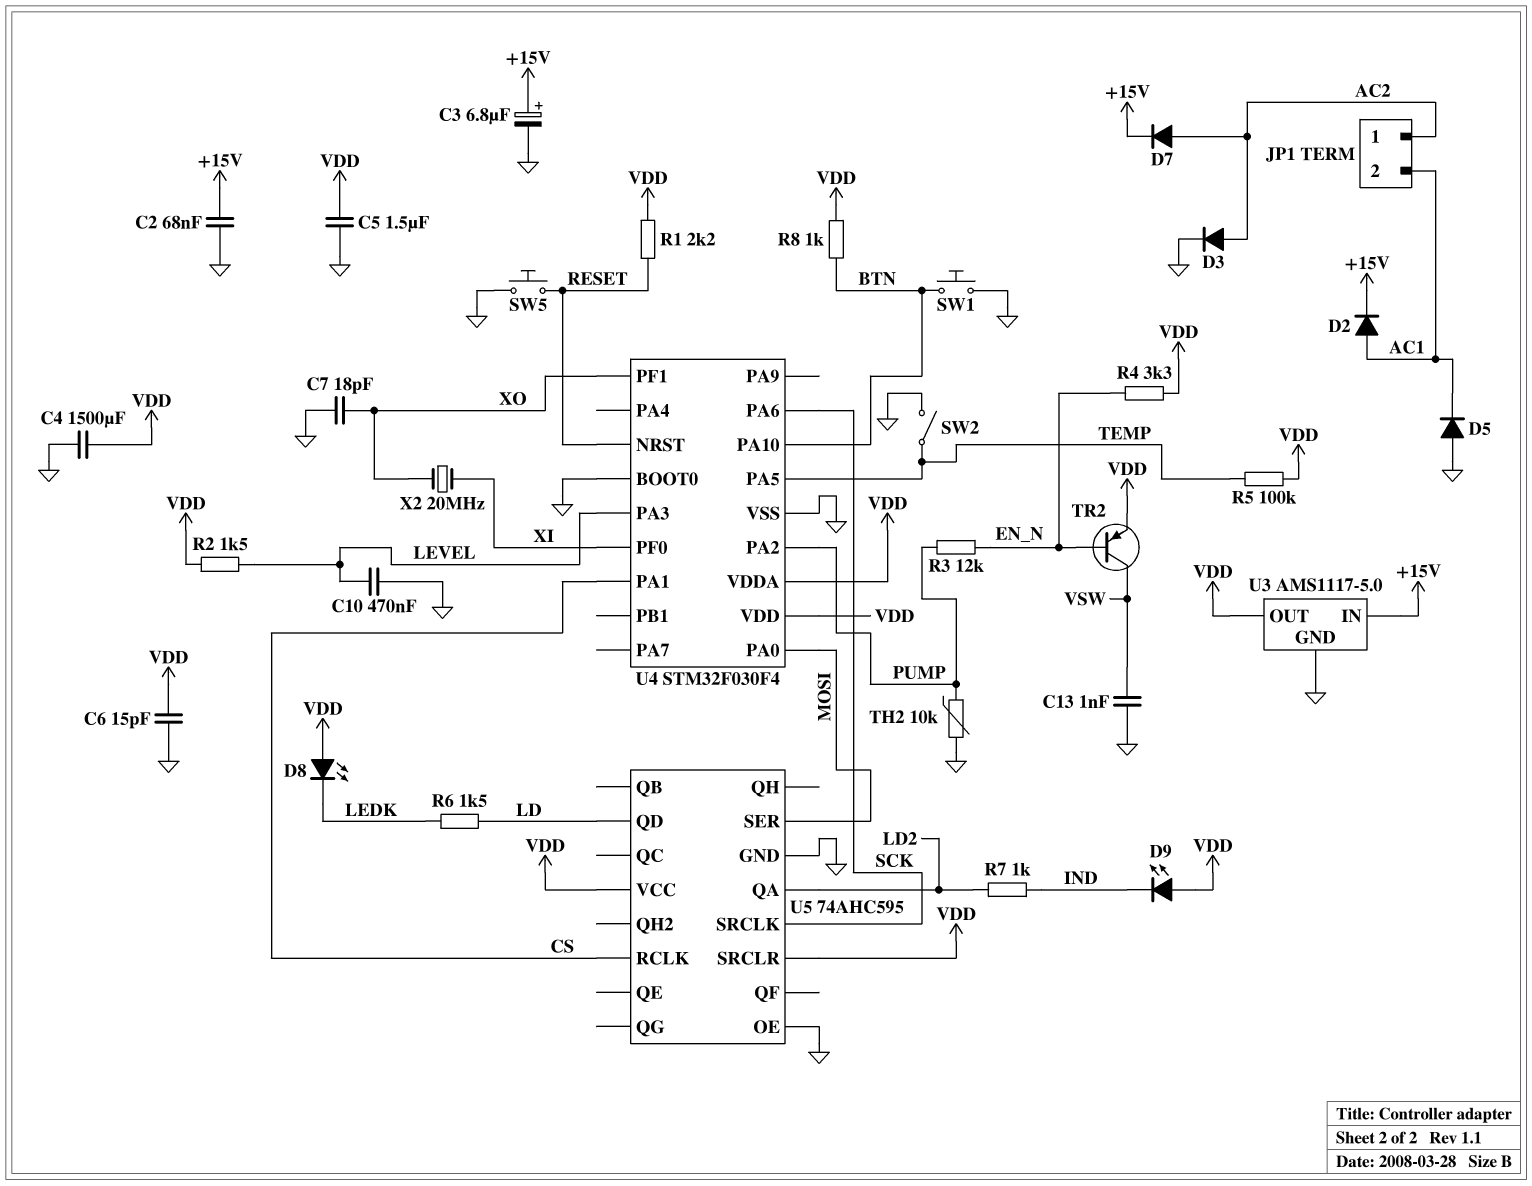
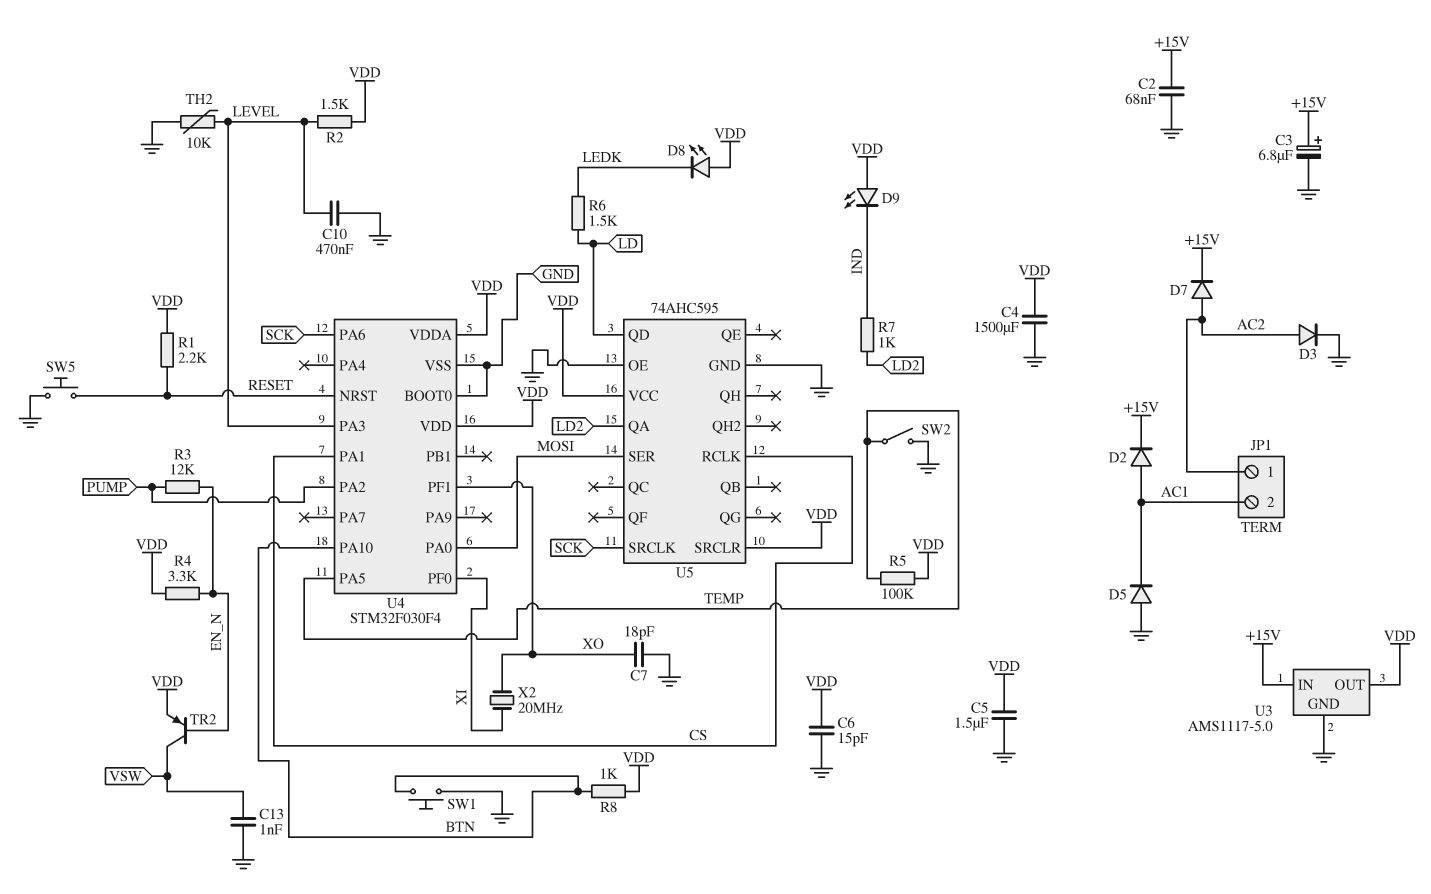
TH2: 10k (GND, PUMP) -> 10k (GND, LEVEL)

